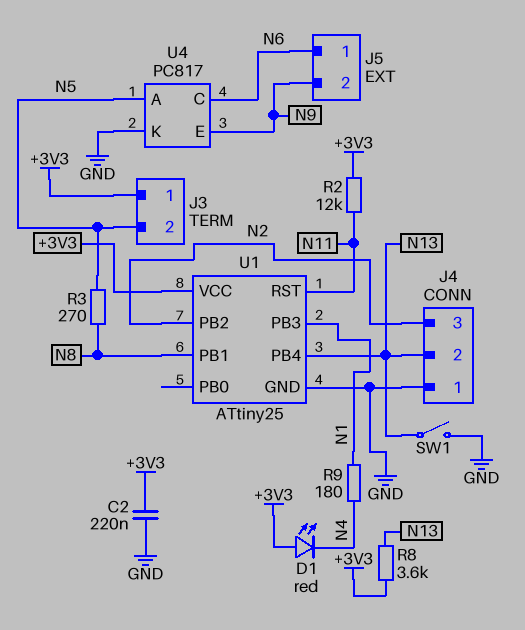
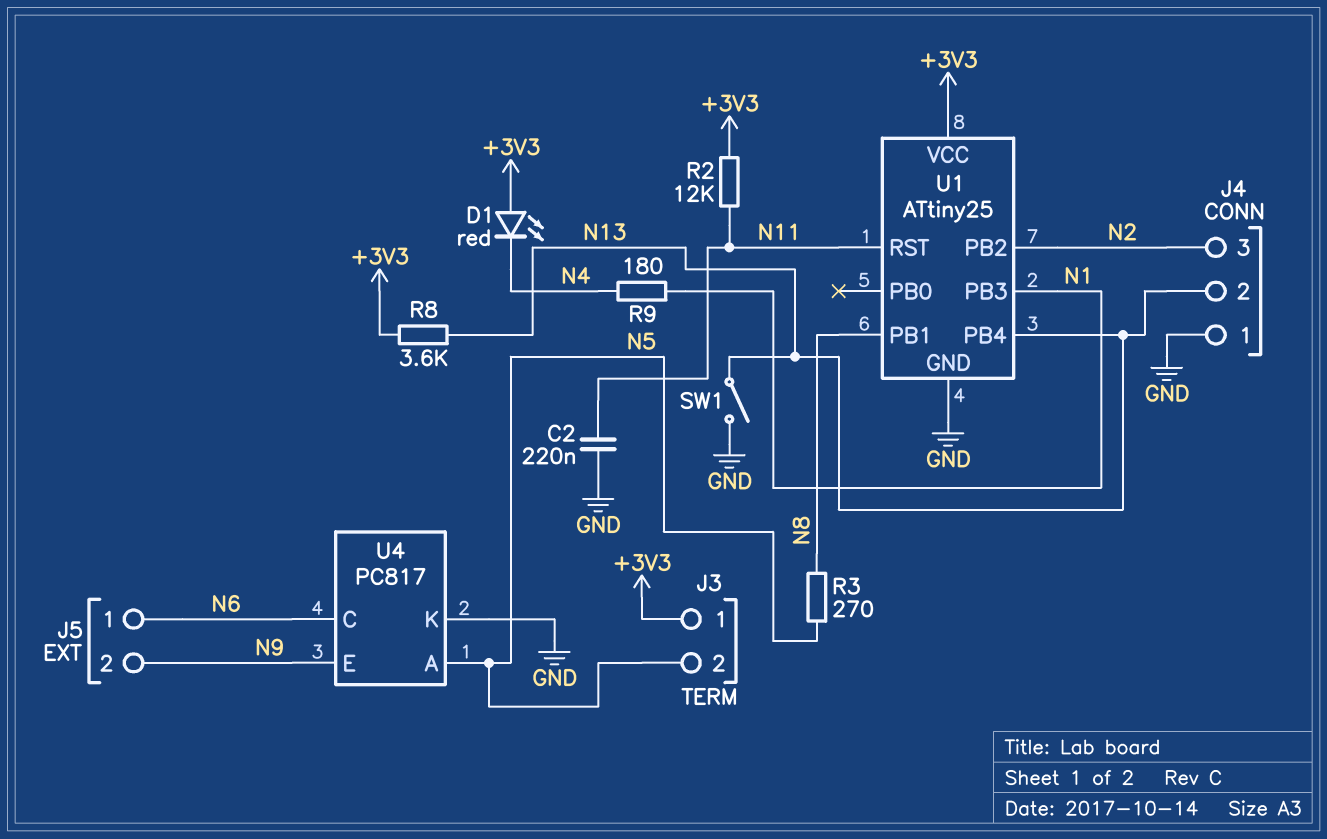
C2: 220nF (+3V3, GND) -> 220nF (GND, N11)

